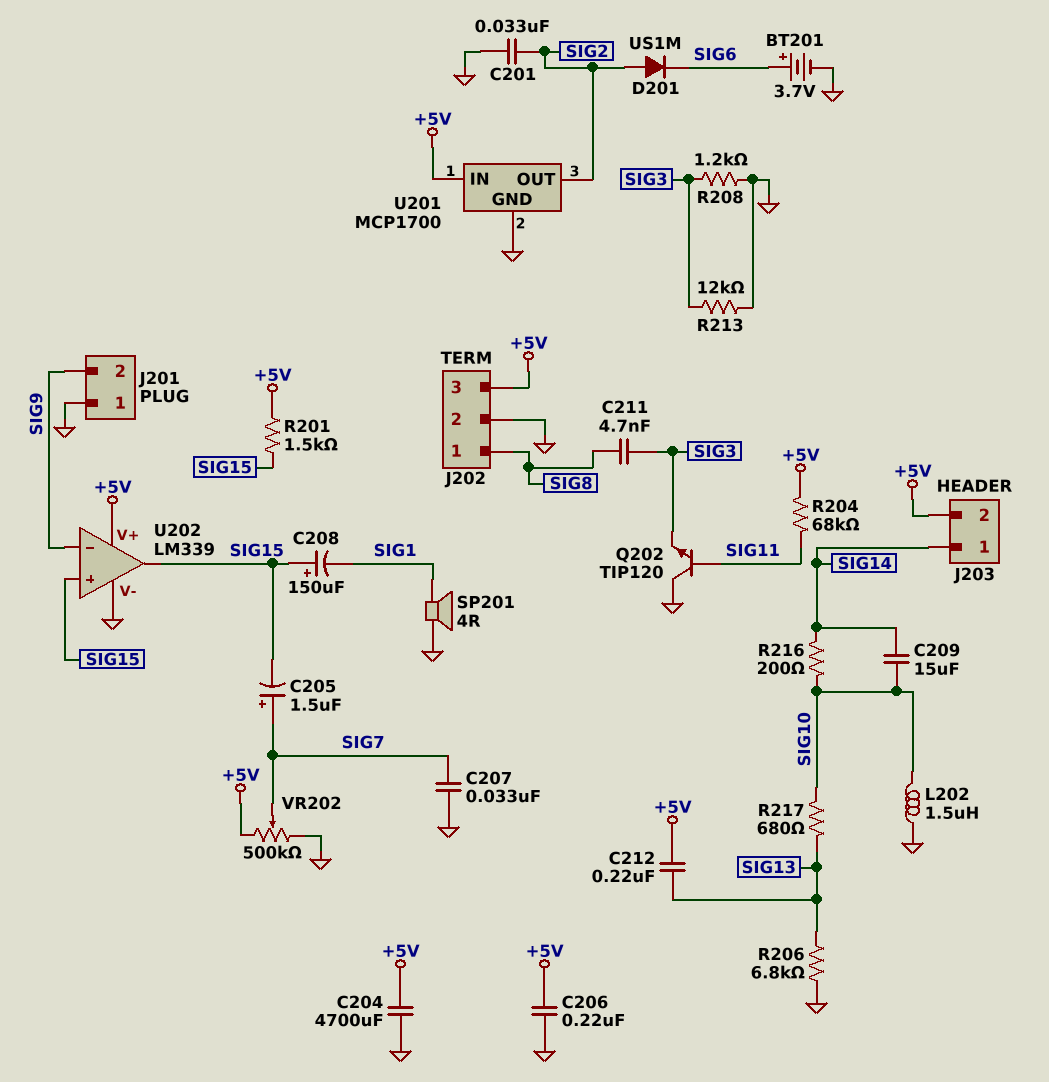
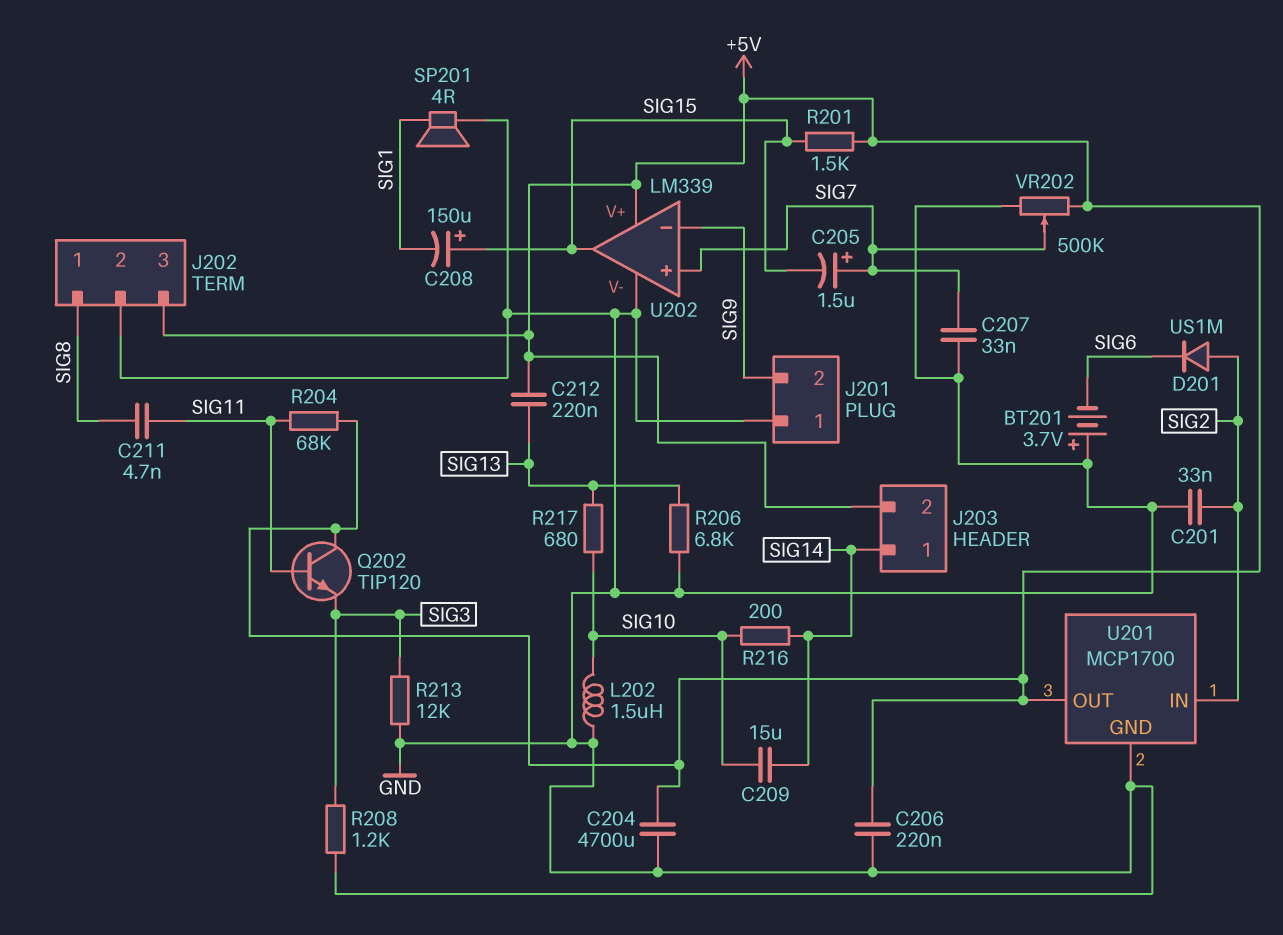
BT201: 3.7V (plus SIG6, minus GND) -> 3.7V (plus GND, minus SIG6)
C211: 4.7nF (SIG3, SIG8) -> 4.7nF (SIG8, SIG11)
Q202: NPN TIP120 (B SIG11, C GND, E SIG3) -> NPN TIP120 (B SIG11, C +5V, E SIG3)
U201 pin IN: +5V -> SIG2
U201 pin OUT: SIG2 -> +5V
U202 pin in+: SIG15 -> SIG7

